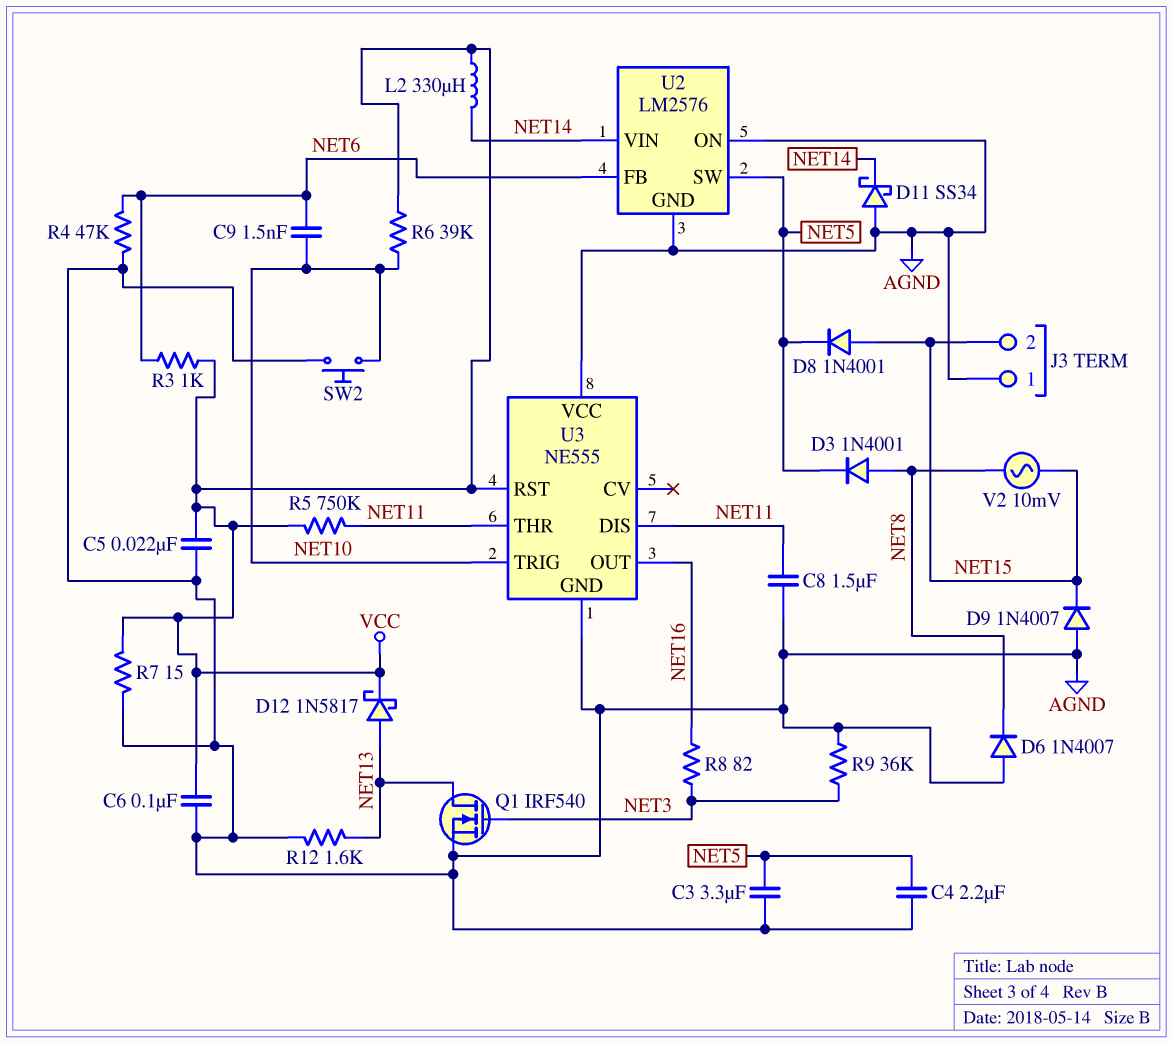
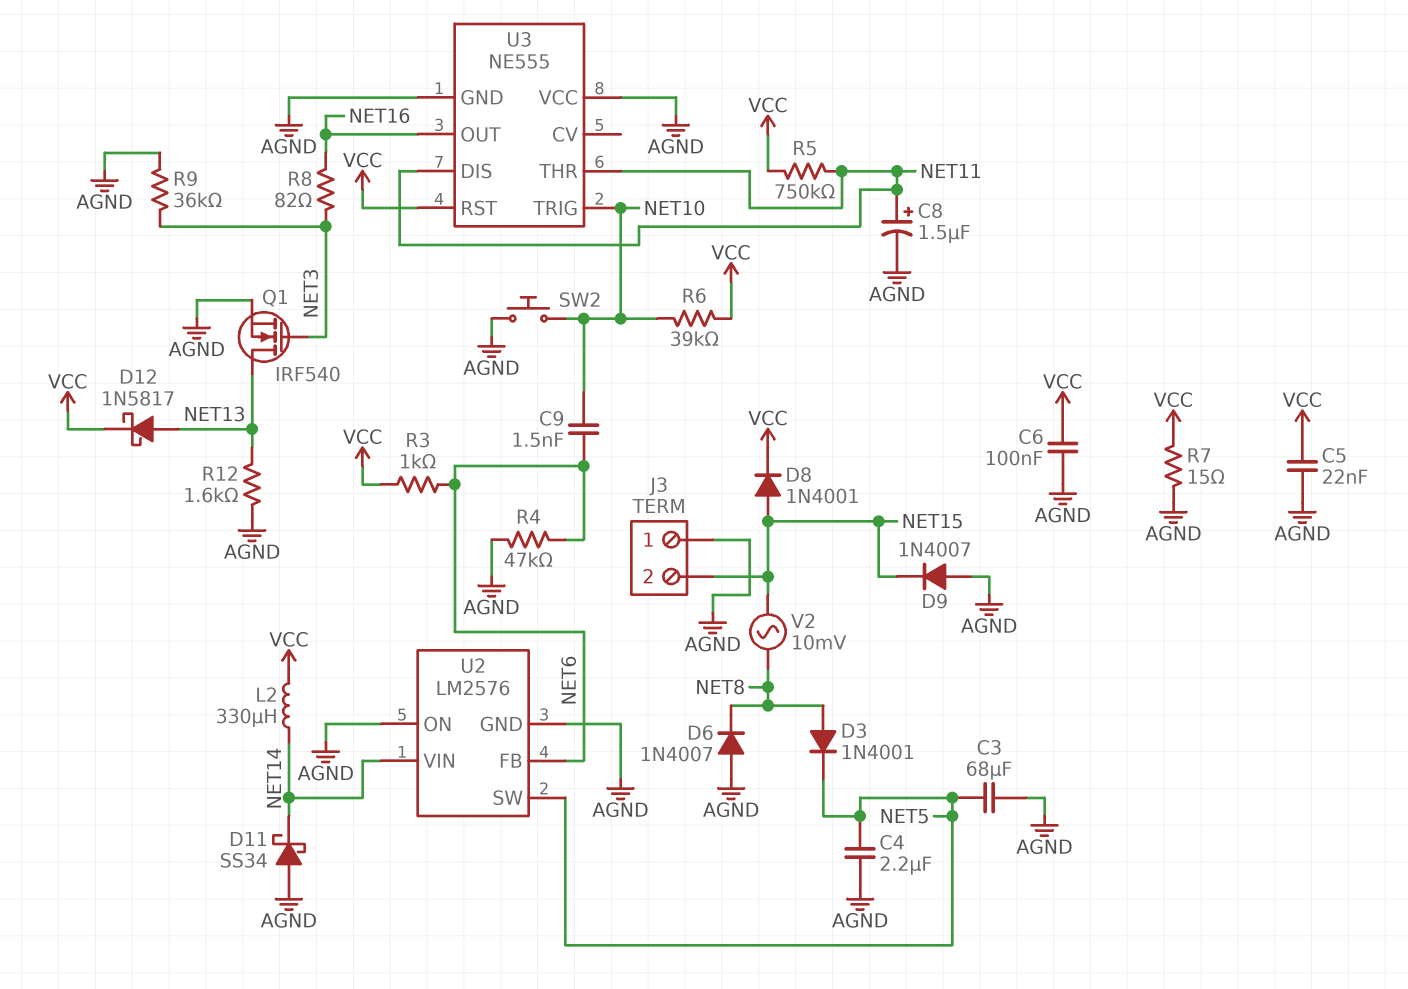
C3: 3.3uF (AGND, NET5) -> 68uF (AGND, NET5)
C8: 1.5uF (AGND, NET11) -> 1.5uF (plus NET11, minus AGND)
D8: diode 1N4001 (A NET15, K NET5) -> diode 1N4001 (A NET15, K VCC)

